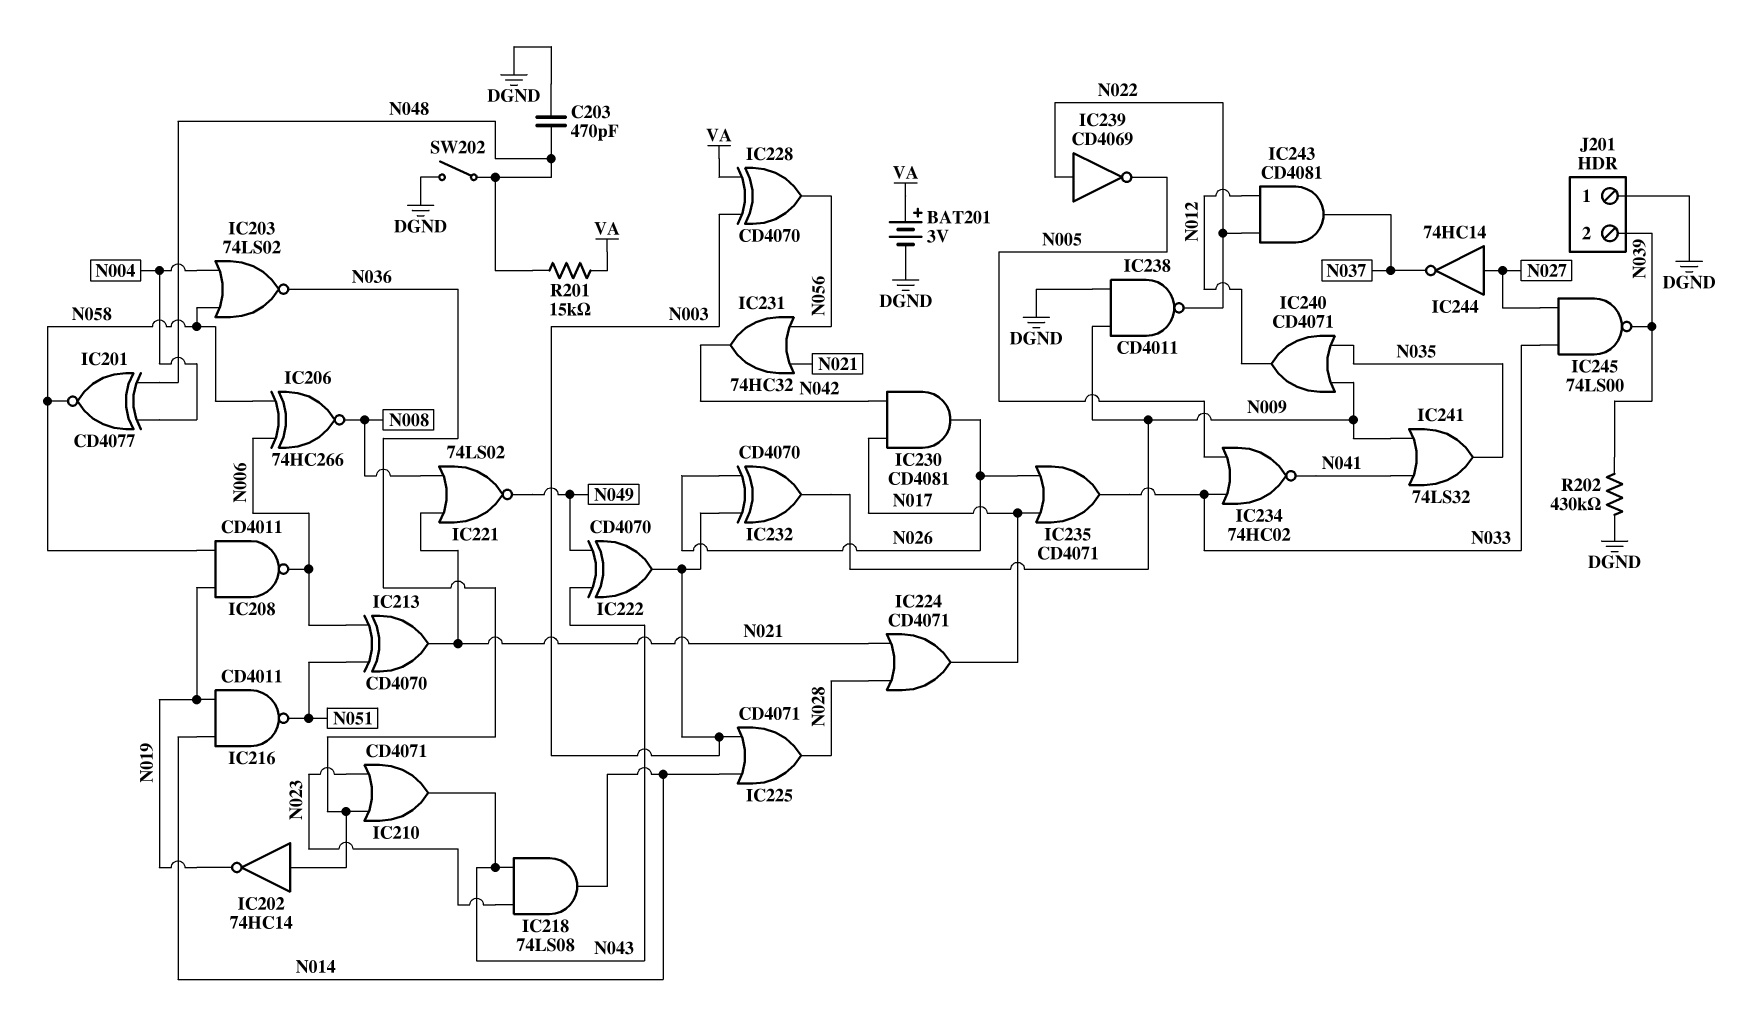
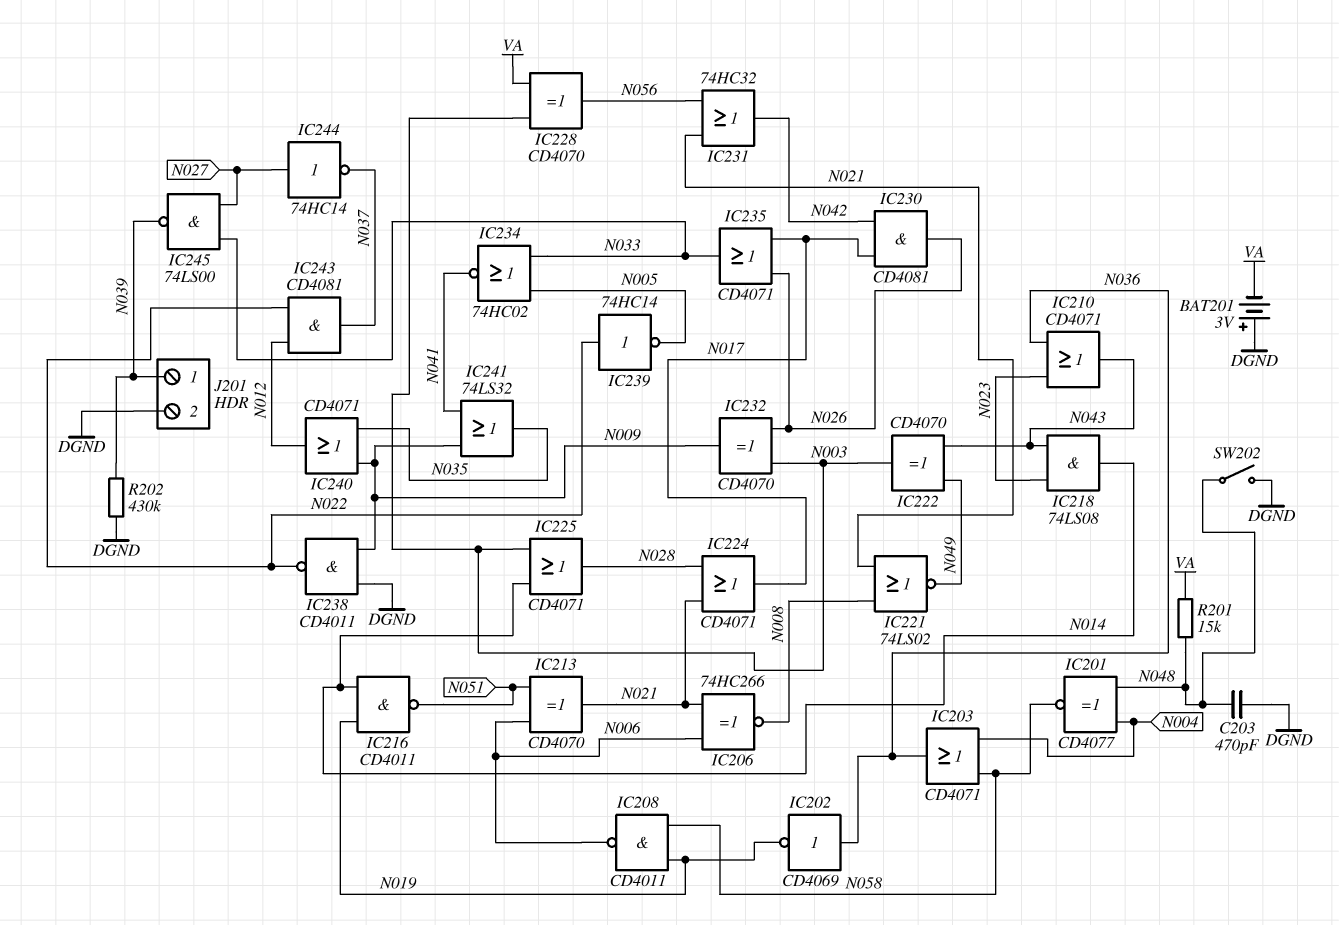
BAT201: 3V (plus VA, minus DGND) -> 3V (plus DGND, minus VA)
IC202: NOT 74HC14 (in N036, out N019) -> NOT CD4069 (in N036, out N019)
IC203: NOR 74LS02 (in N004, in N058, out N036) -> OR CD4071 (in N004, in N058, out N036)
IC206: XNOR 74HC266 (in N006, in N058, out N008) -> XNOR 74HC266 (in N006, in N021, out N008)
IC239: NOT CD4069 (in N022, out N005) -> NOT 74HC14 (in N022, out N005)
J201 pin 1: DGND -> N039
J201 pin 2: N039 -> DGND

